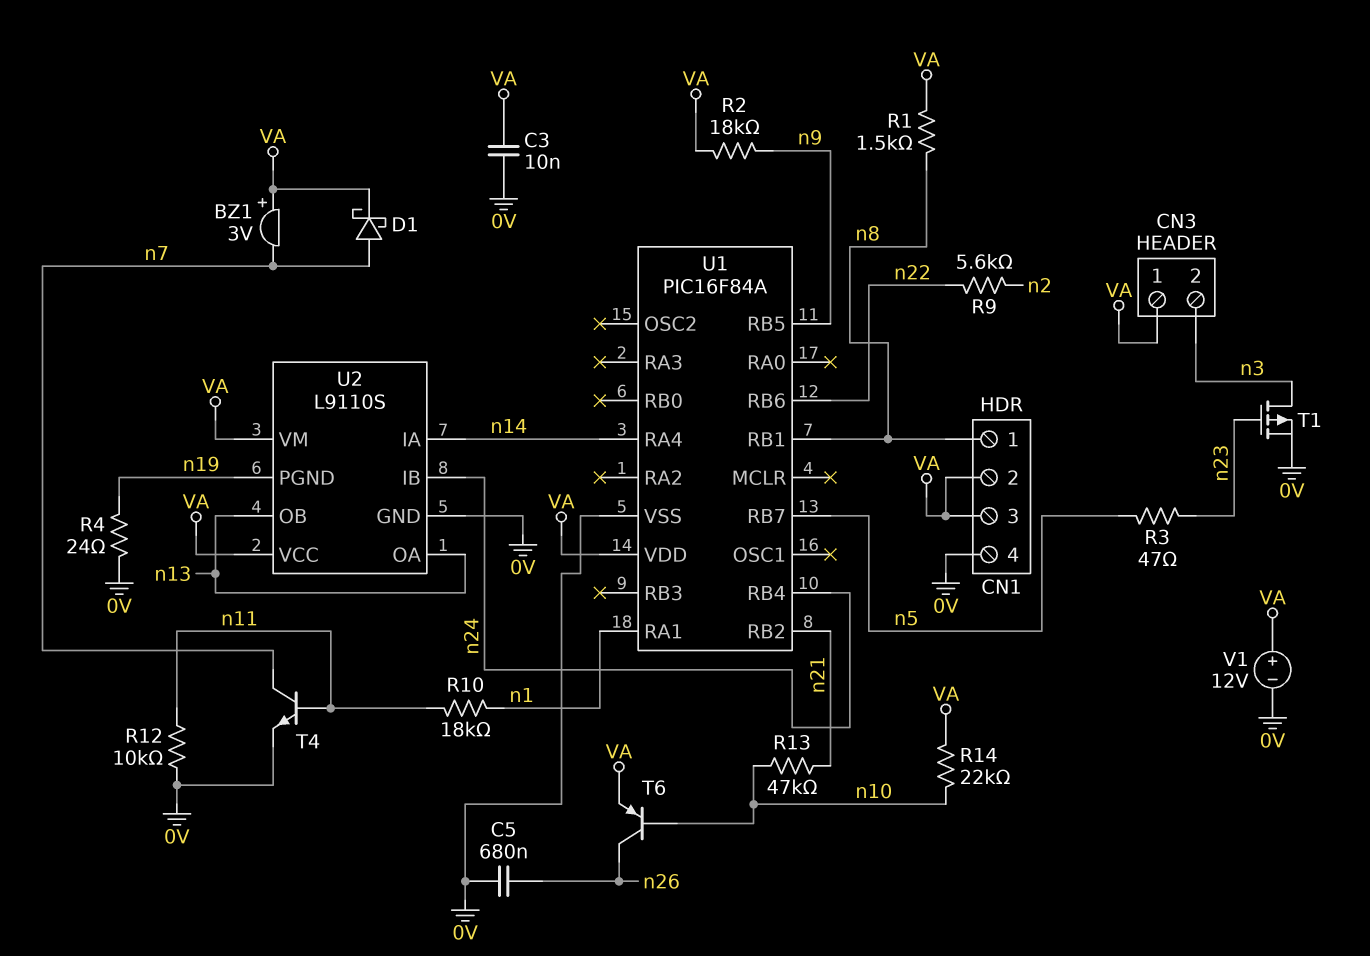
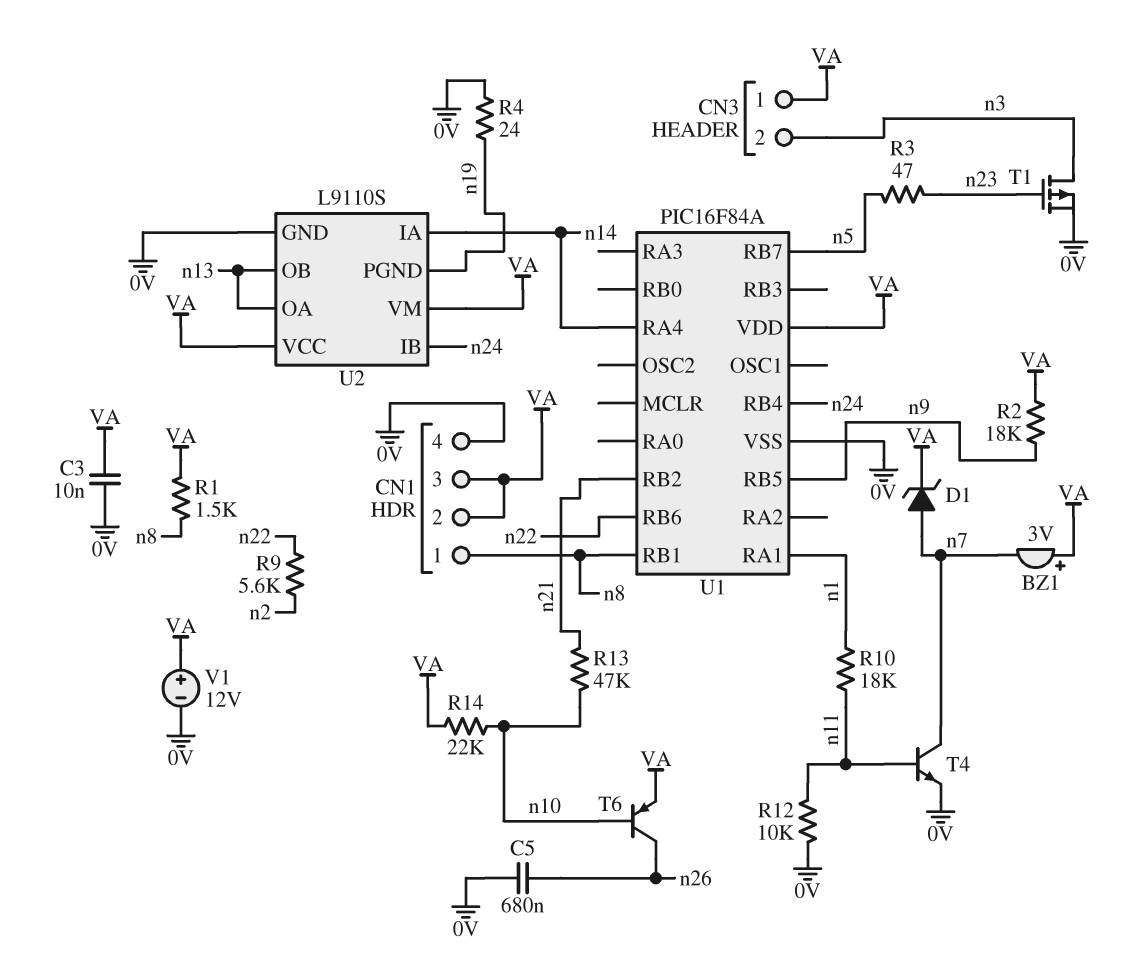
D1: schottky (A n7, K VA) -> zener (A n7, K VA)

